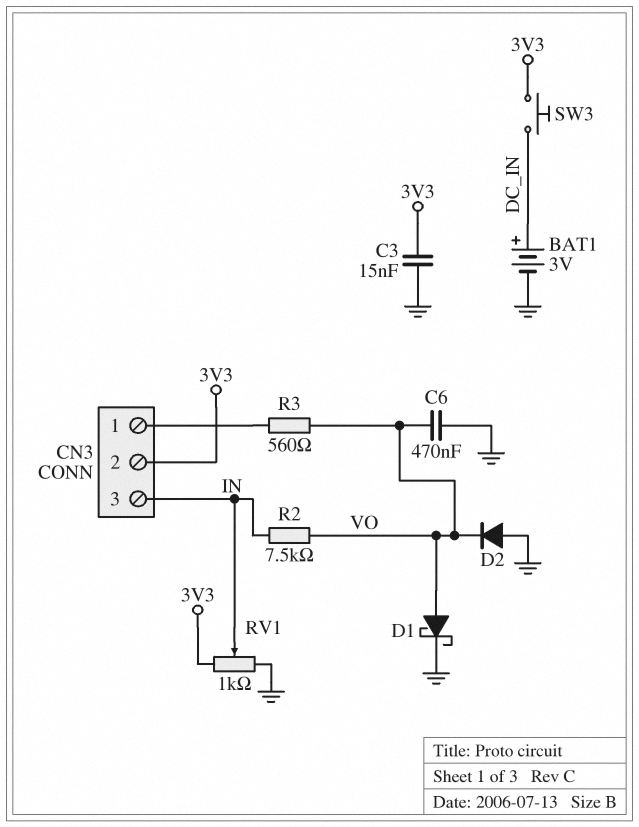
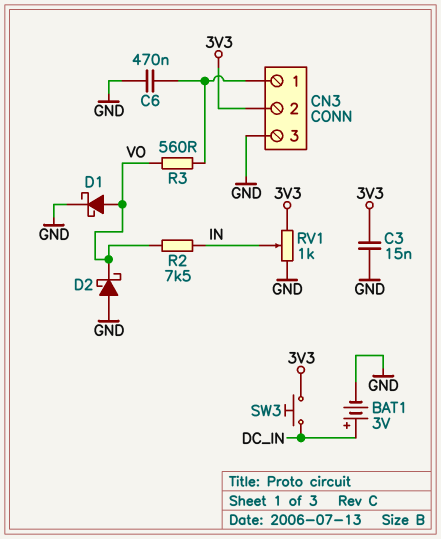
C6: 470nF (GND, VO) -> 470nF (CN3/1, GND)
CN3 pin 3: IN -> GND
D2: diode (A GND, K VO) -> schottky (A GND, K VO)

